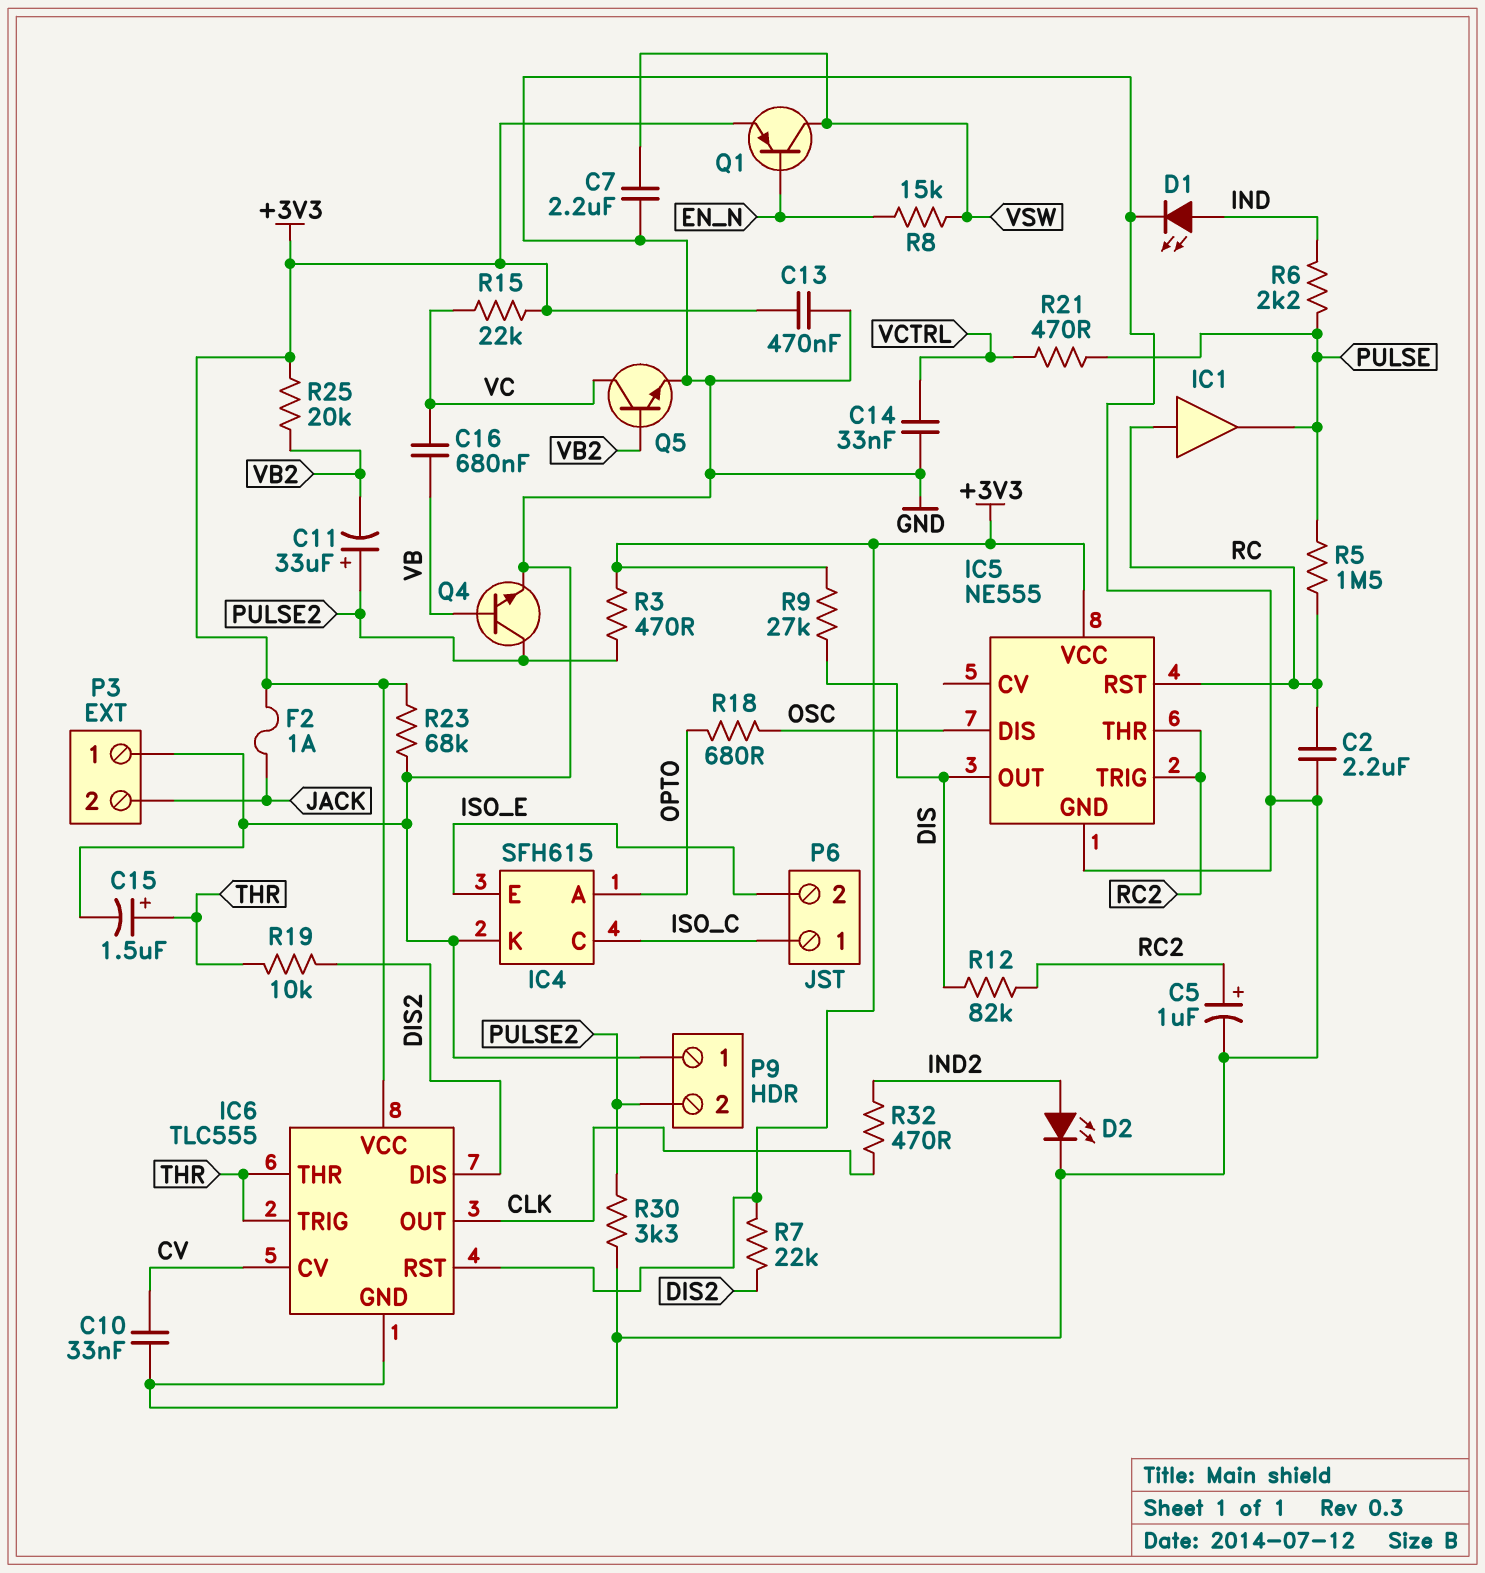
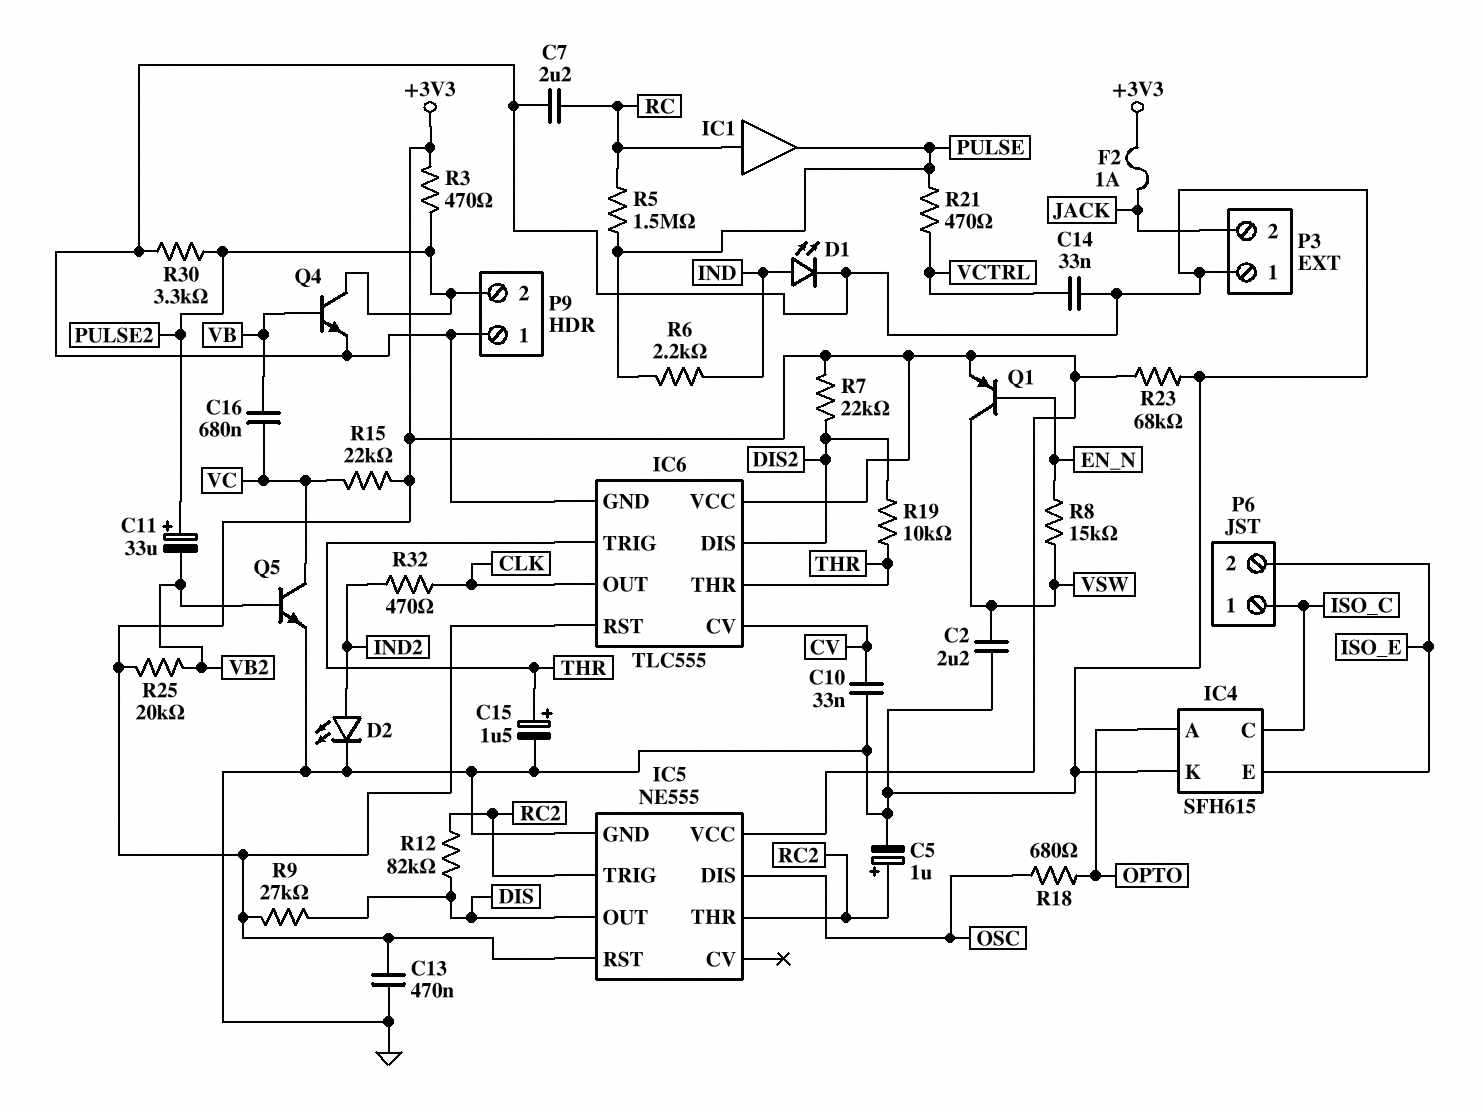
C2: 2.2uF (GND, RC) -> 2.2uF (GND, VSW)
C7: 2.2uF (GND, VSW) -> 2.2uF (GND, RC)
IC5 pin RST: RC -> +3V3

